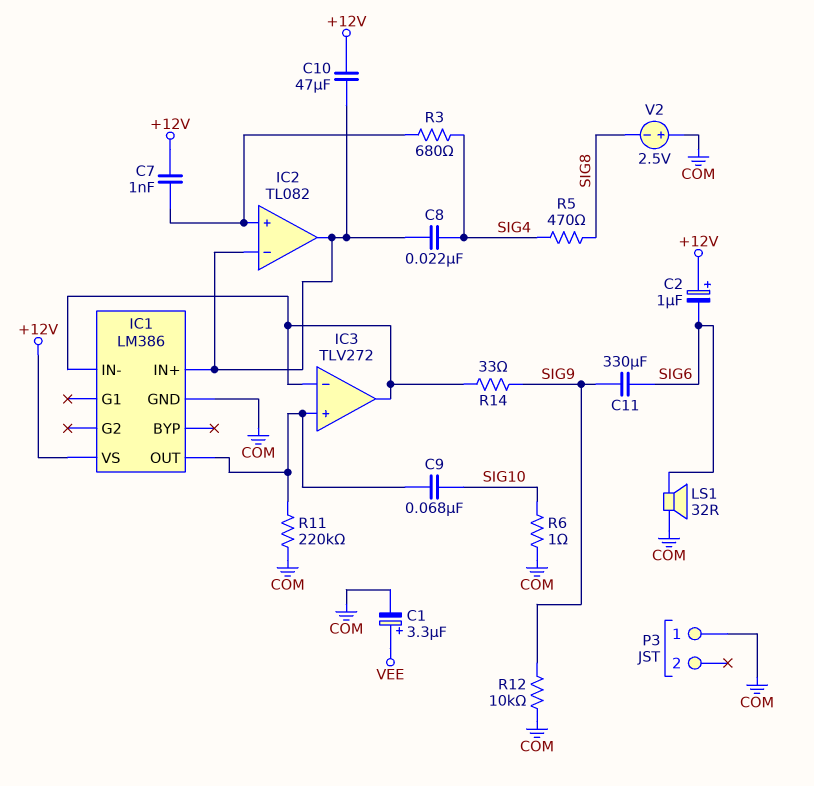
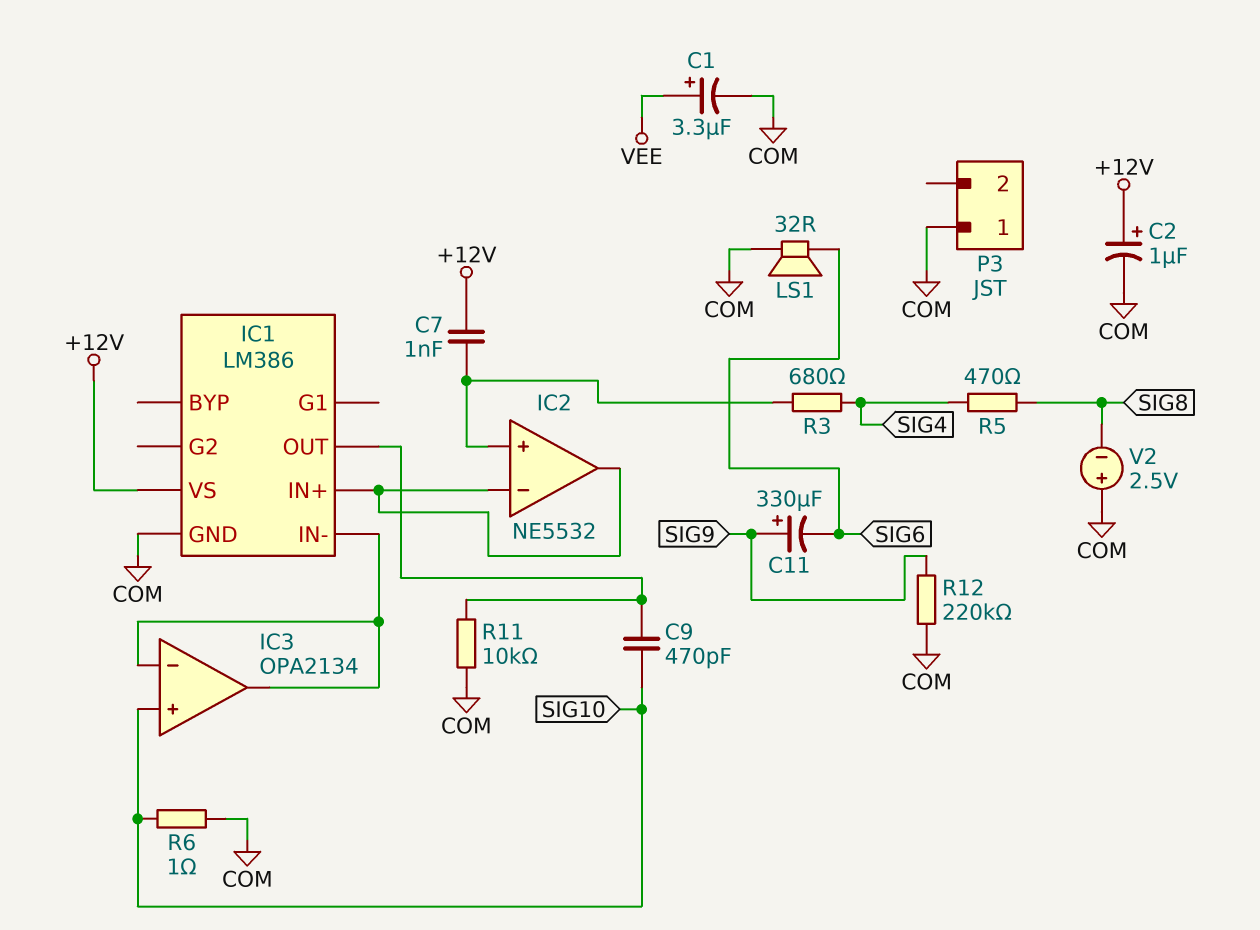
C2: 1uF (plus +12V, minus SIG6) -> 1uF (plus +12V, minus COM)
C8: 22nF (IC1/IN+, SIG4) -> none
C9: 68nF (IC1/OUT, SIG10) -> 470pF (IC1/OUT, SIG10)
C10: 47uF (+12V, IC1/IN+) -> none
C11: 330uF (SIG6, SIG9) -> 330uF (plus SIG9, minus SIG6)
IC2: TL082 -> NE5532
IC3: TLV272 -> OPA2134
IC3 pin in+: IC1/OUT -> SIG10
R11: 220k (COM, IC1/OUT) -> 10k (COM, IC1/OUT)
R12: 10k (COM, SIG9) -> 220k (COM, SIG9)
R14: 33 (IC1/IN-, SIG9) -> none

